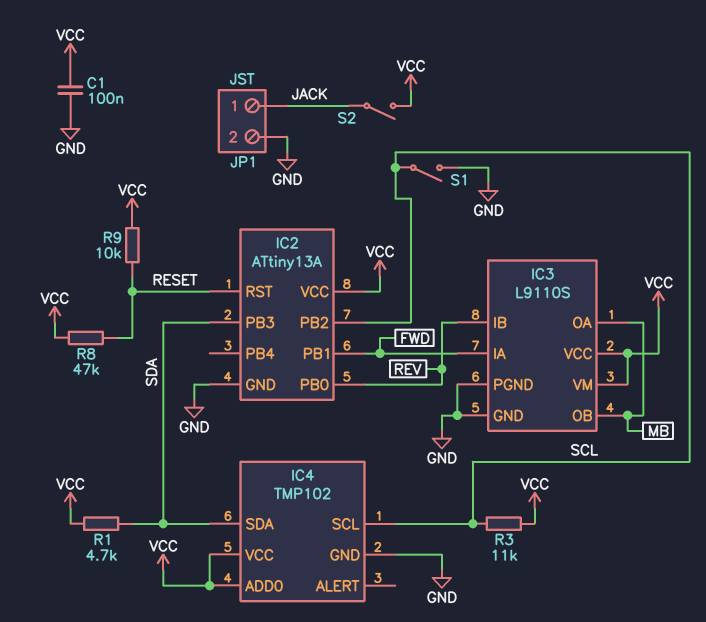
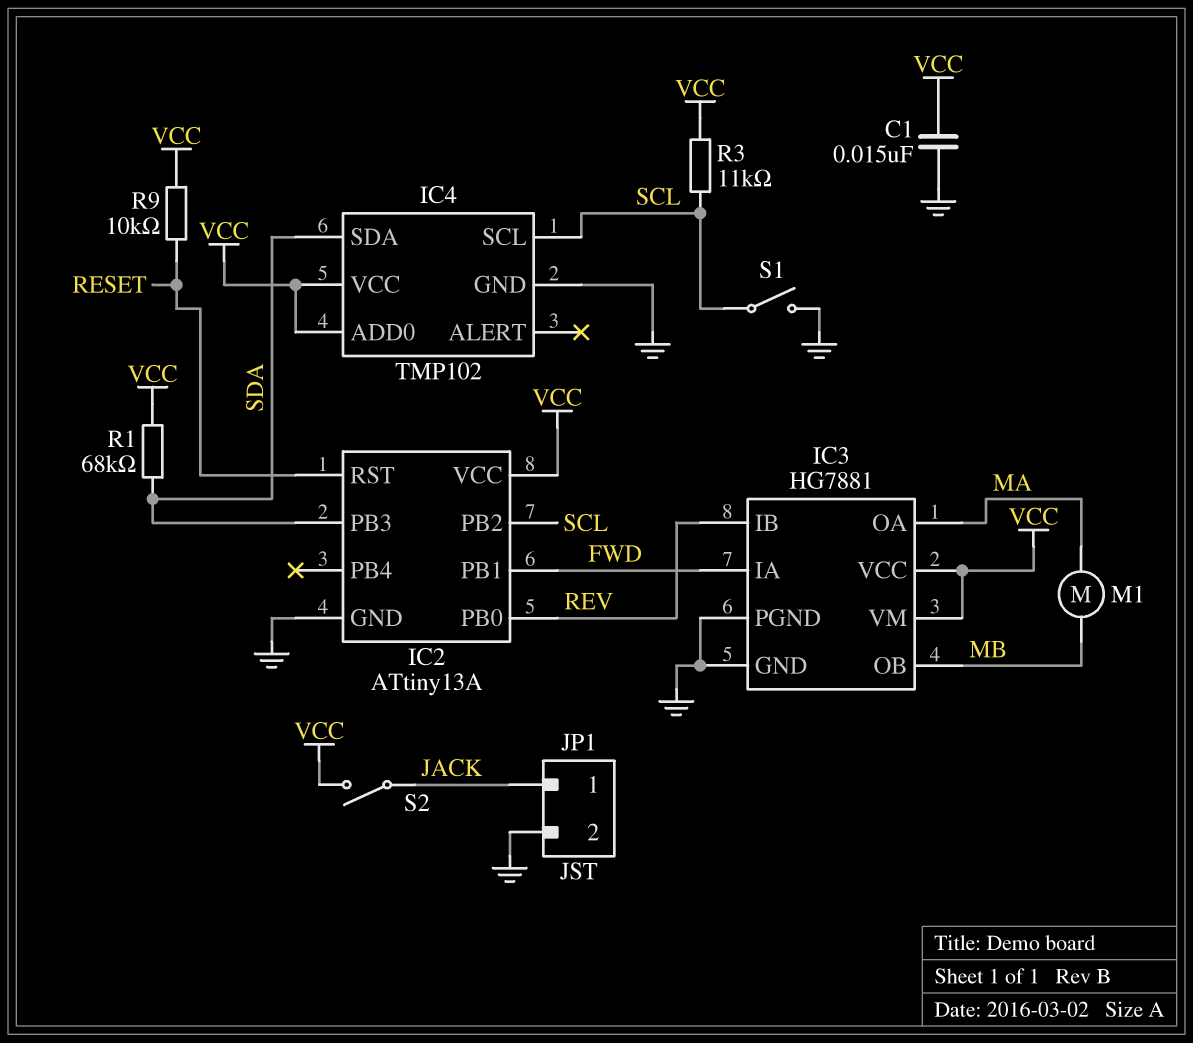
C1: 100nF (GND, VCC) -> 15nF (GND, VCC)
IC3: L9110S -> HG7881
IC3 pin OA: MB -> MA
M1: none -> motor (MA, MB)
R1: 4.7k (SDA, VCC) -> 68k (SDA, VCC)
R8: 47k (RESET, VCC) -> none

